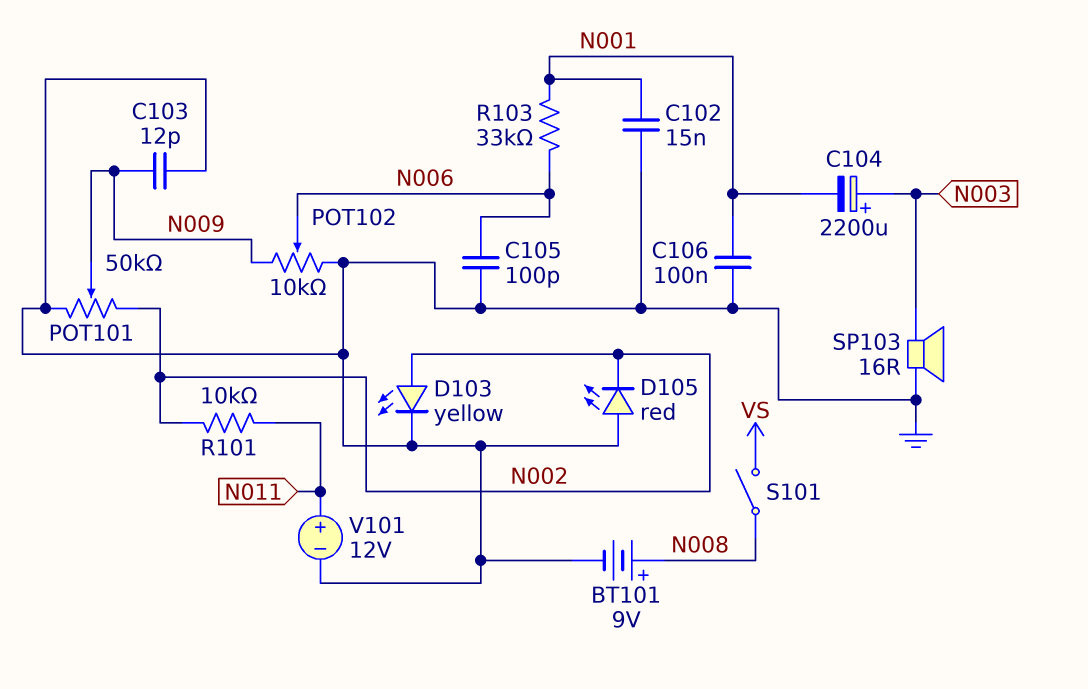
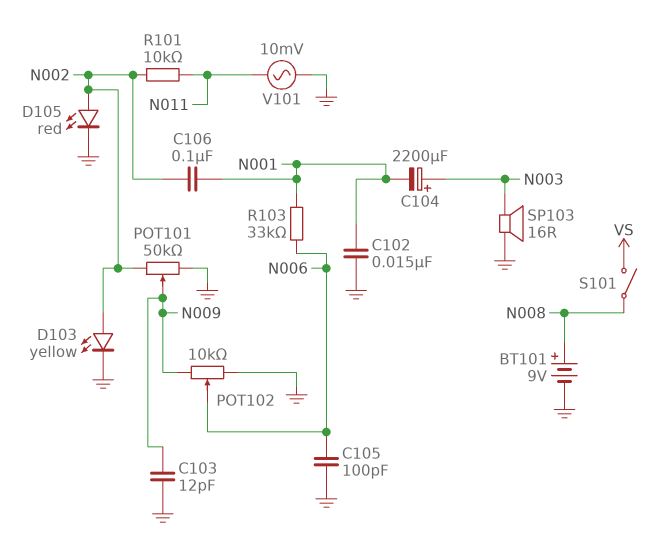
C106: 100nF (GND, N001) -> 100nF (N001, N002)
D105: LED red (A GND, K N002) -> LED red (A N002, K GND)
V101: 12V (plus N011, minus GND) -> AC 10mV (GND, N011)

